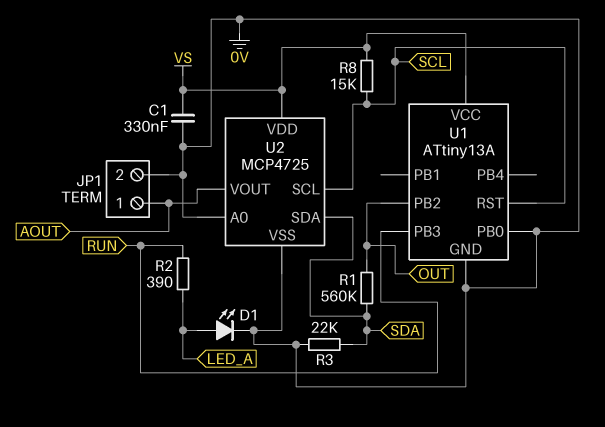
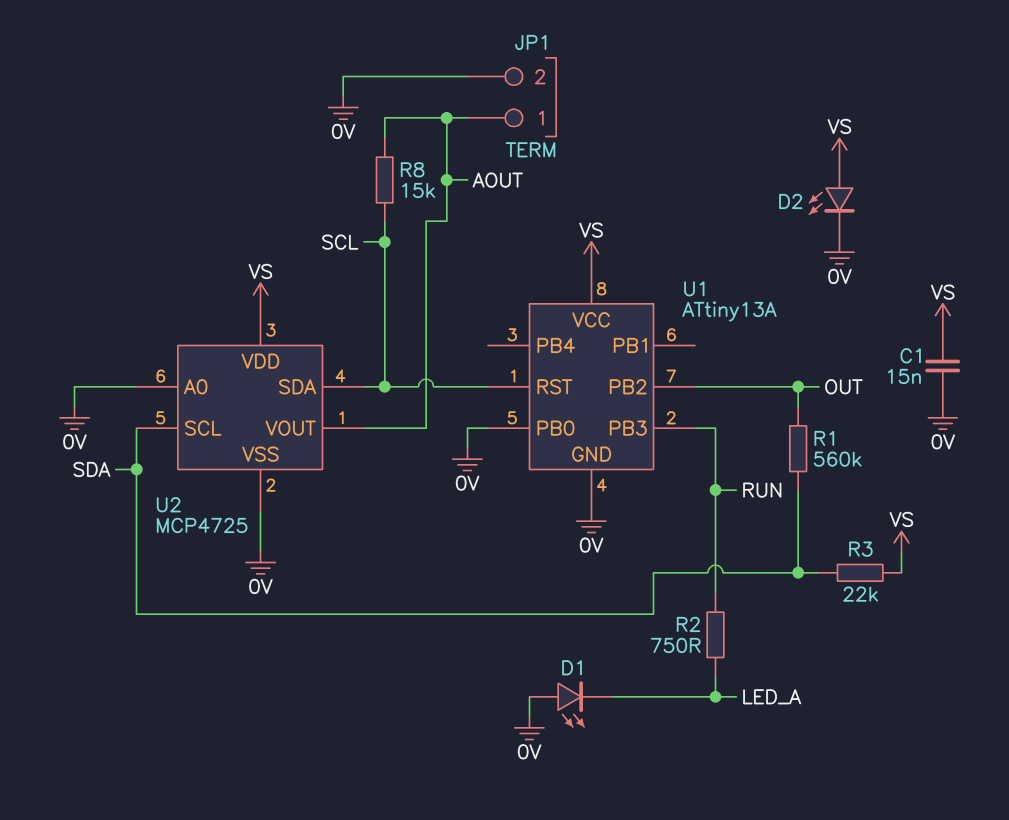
C1: 330nF (0V, VS) -> 15nF (0V, VS)
D1: LED (A LED_A, K 0V) -> LED (A 0V, K LED_A)
D2: none -> LED (A VS, K 0V)
R2: 390 (LED_A, RUN) -> 750 (LED_A, RUN)
R3: 22k (0V, SDA) -> 22k (SDA, VS)
R8: 15k (SCL, VS) -> 15k (AOUT, SCL)
U2 pin SCL: SCL -> SDA
U2 pin SDA: SDA -> SCL

